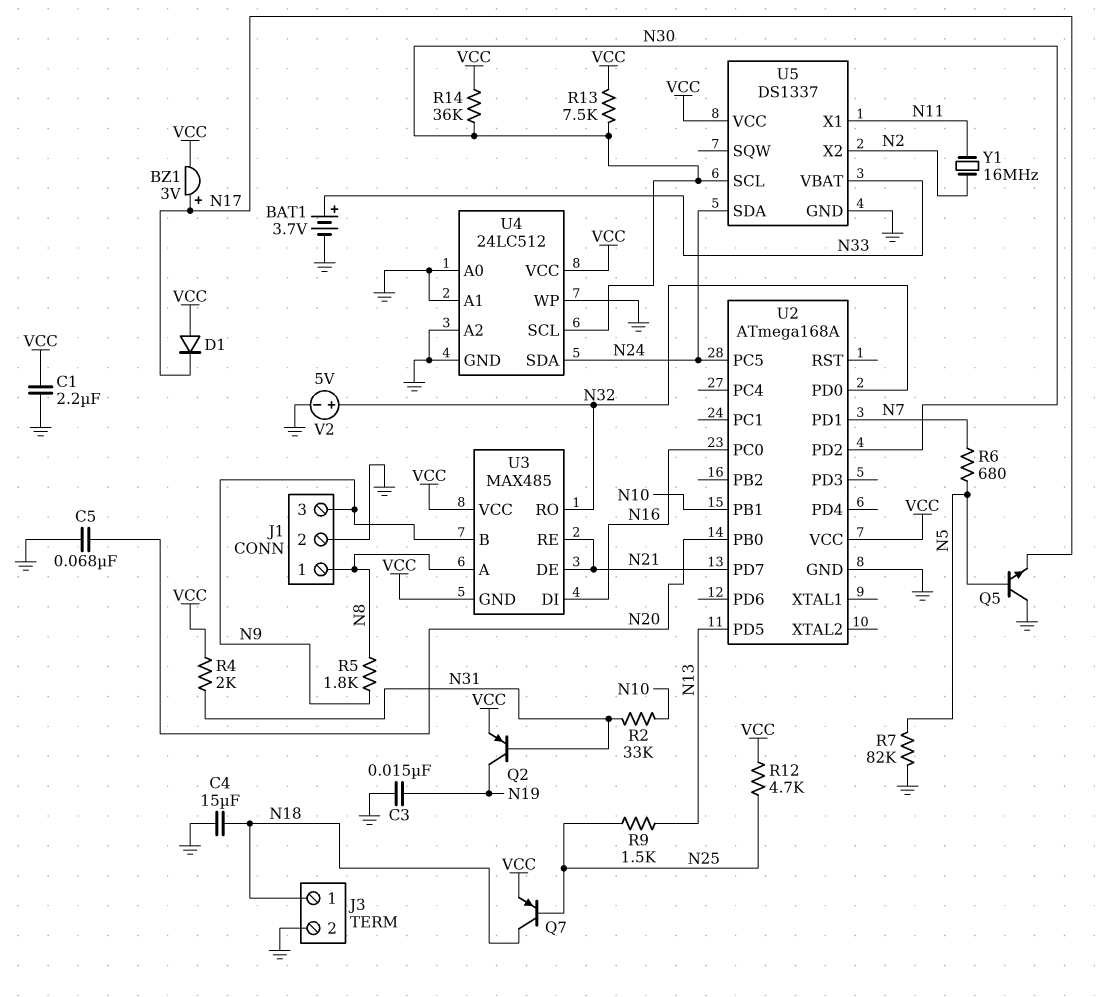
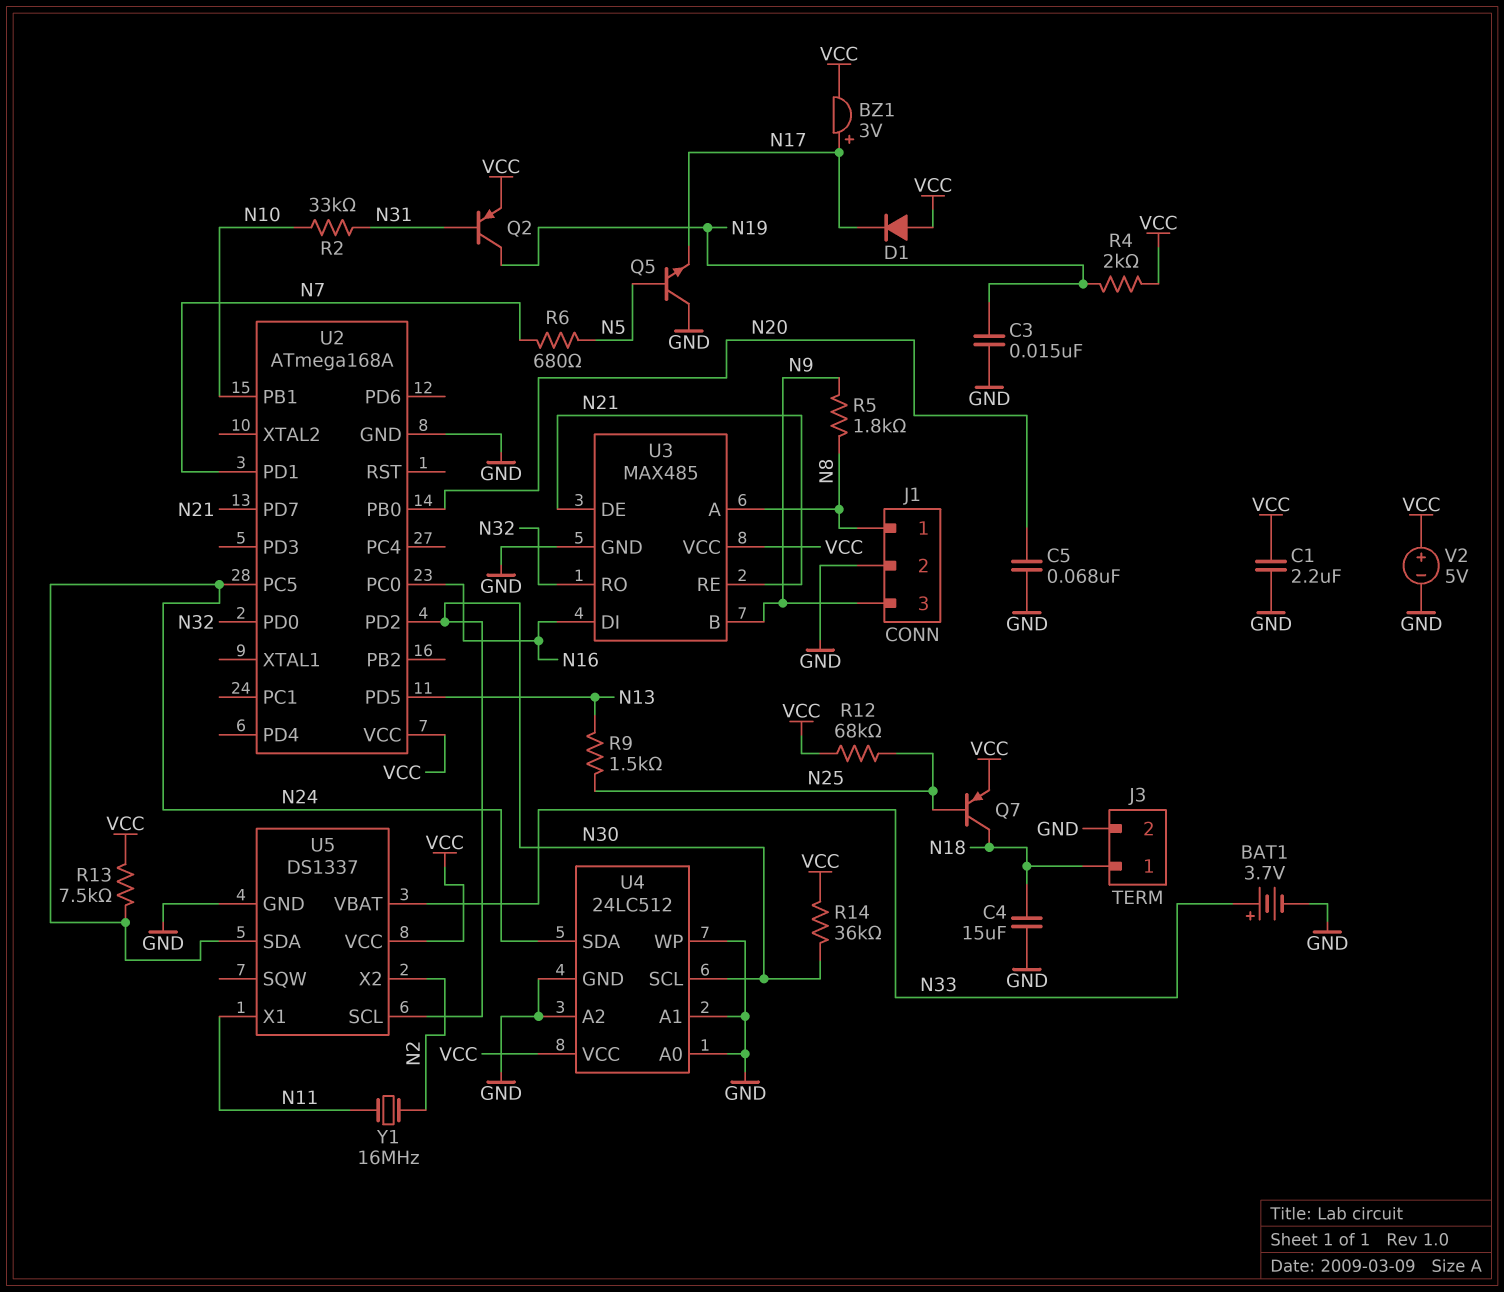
R4: 2k (N31, VCC) -> 2k (N19, VCC)
R7: 82k (GND, N5) -> none
R12: 4.7k (N25, VCC) -> 68k (N25, VCC)
R13: 7.5k (N30, VCC) -> 7.5k (N24, VCC)
U3 pin GND: VCC -> GND
V2: 5V (plus N32, minus GND) -> 5V (plus VCC, minus GND)

